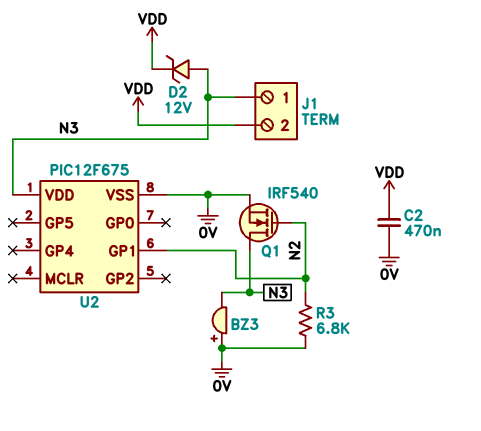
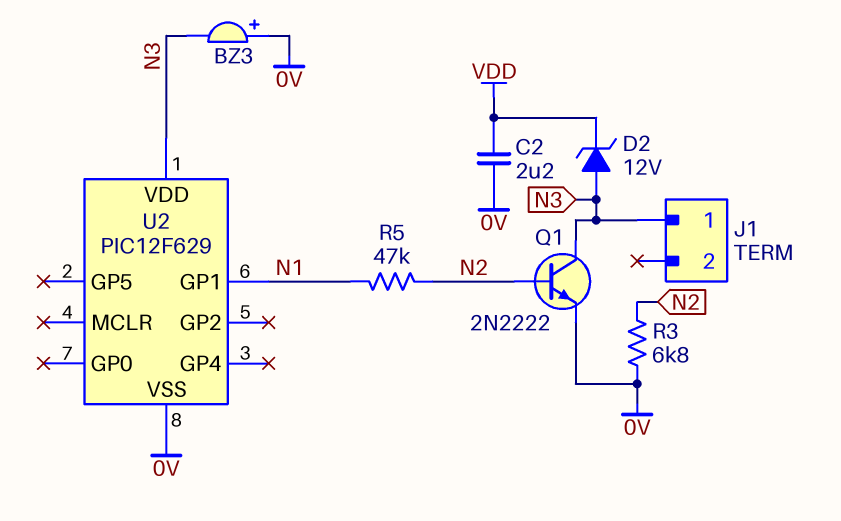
C2: 470nF (0V, VDD) -> 2.2uF (0V, VDD)
J1 pin 2: VDD -> none
Q1: NMOS IRF540 (G N2, D N3, S 0V) -> NPN 2N2222 (B N2, C N3, E 0V)
R5: none -> 47k (N1, N2)
U2: PIC12F675 -> PIC12F629
U2 pin GP1: N2 -> N1

